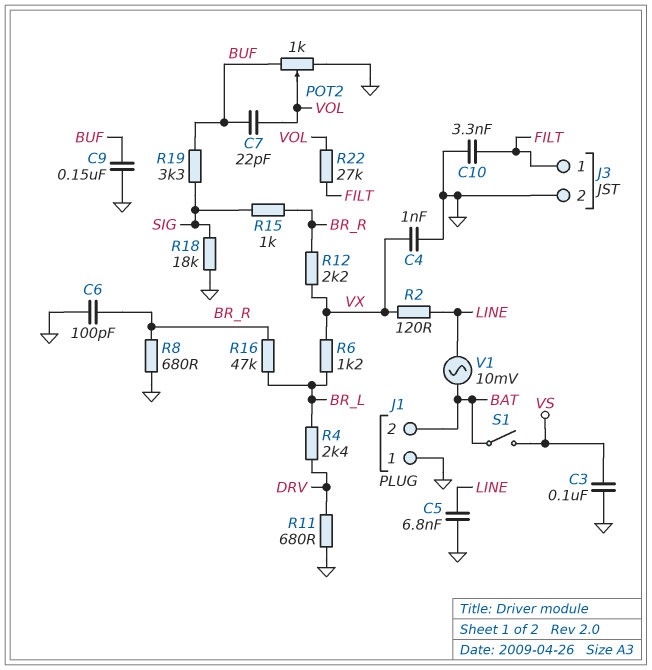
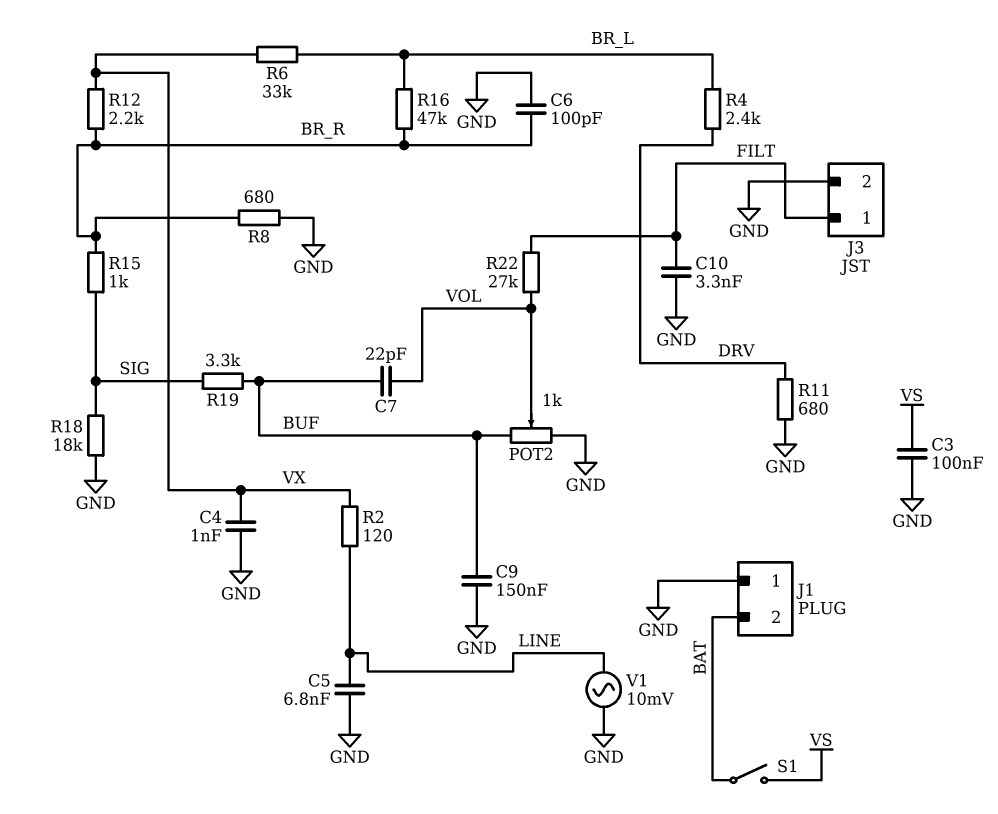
R6: 1.2k (BR_L, VX) -> 33k (BR_L, VX)
V1: AC 10mV (BAT, LINE) -> AC 10mV (GND, LINE)

